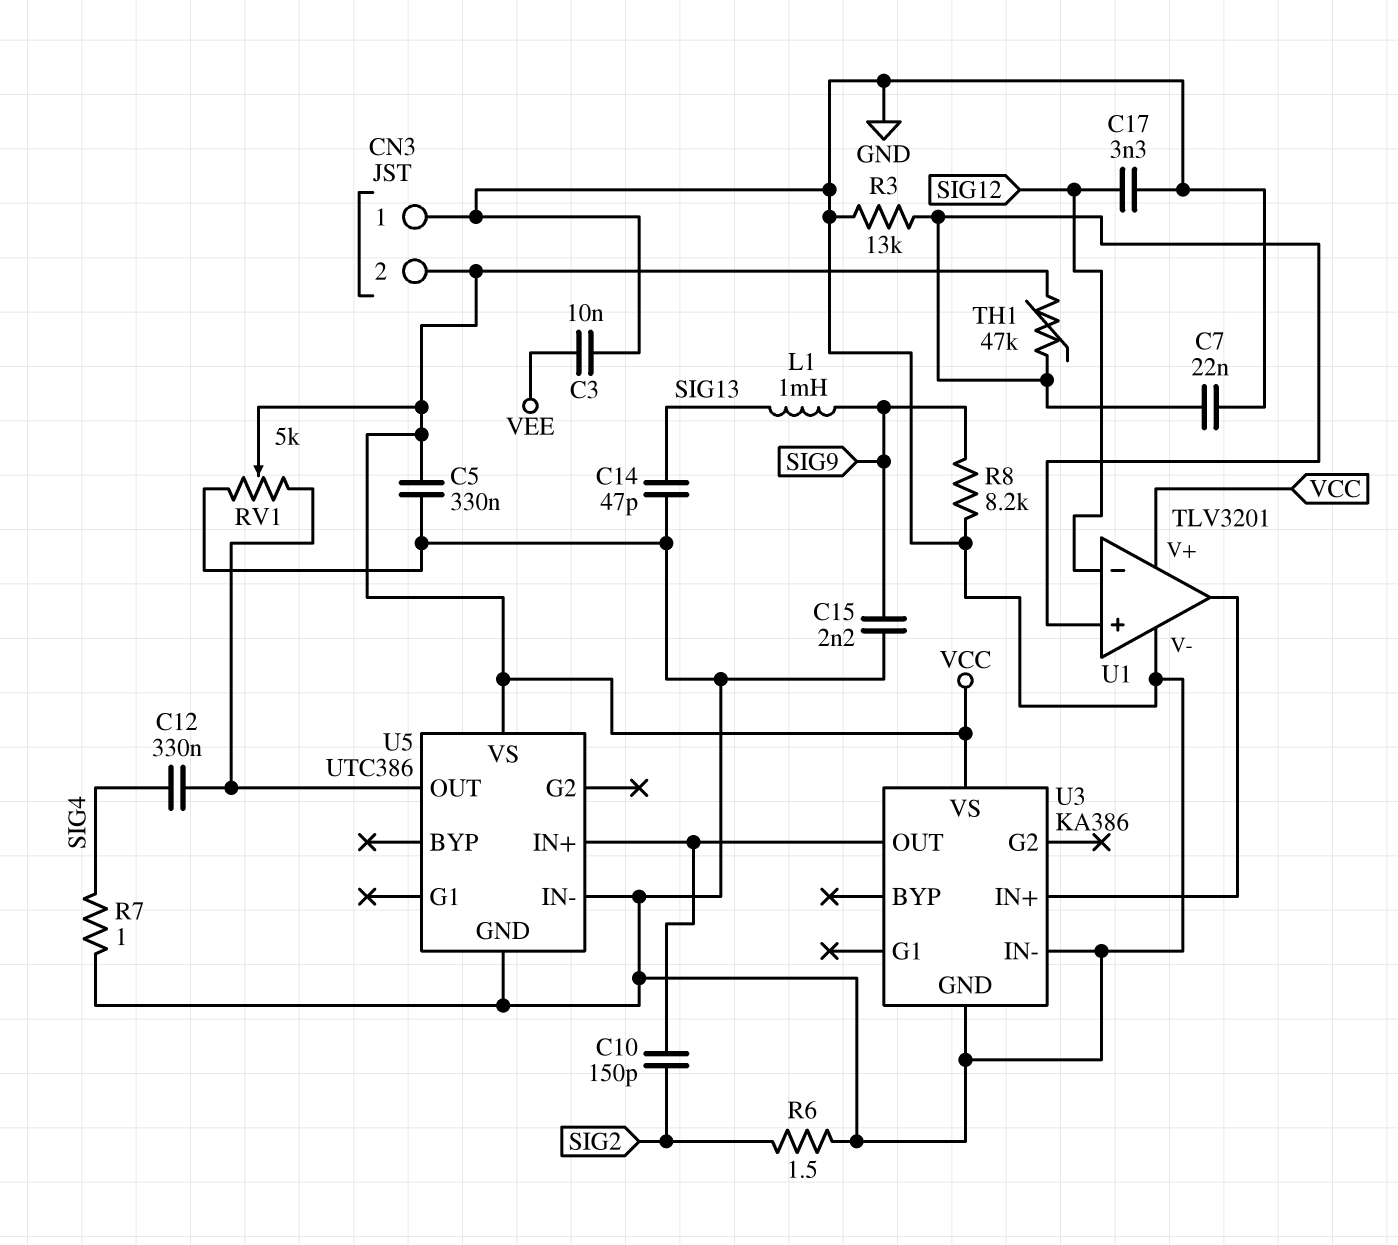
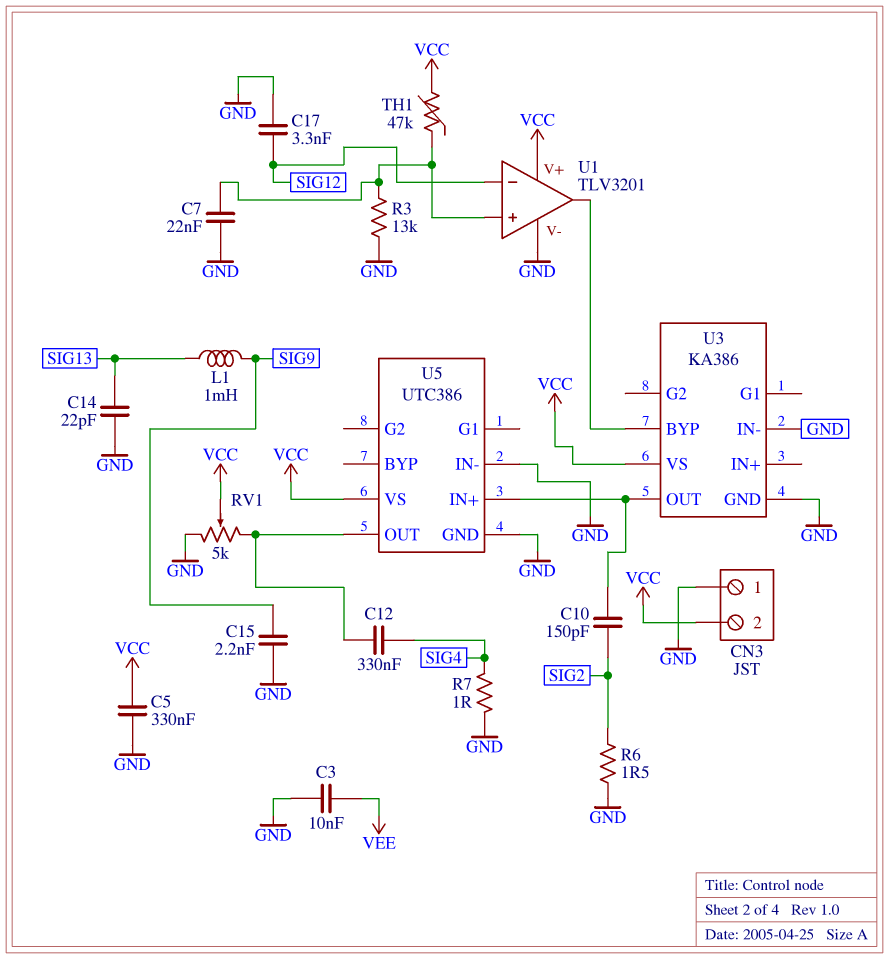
C14: 47pF (GND, SIG13) -> 22pF (GND, SIG13)
R8: 8.2k (GND, SIG9) -> none
U3 pin BYP: none -> U1/out
U3 pin IN+: U1/out -> none

